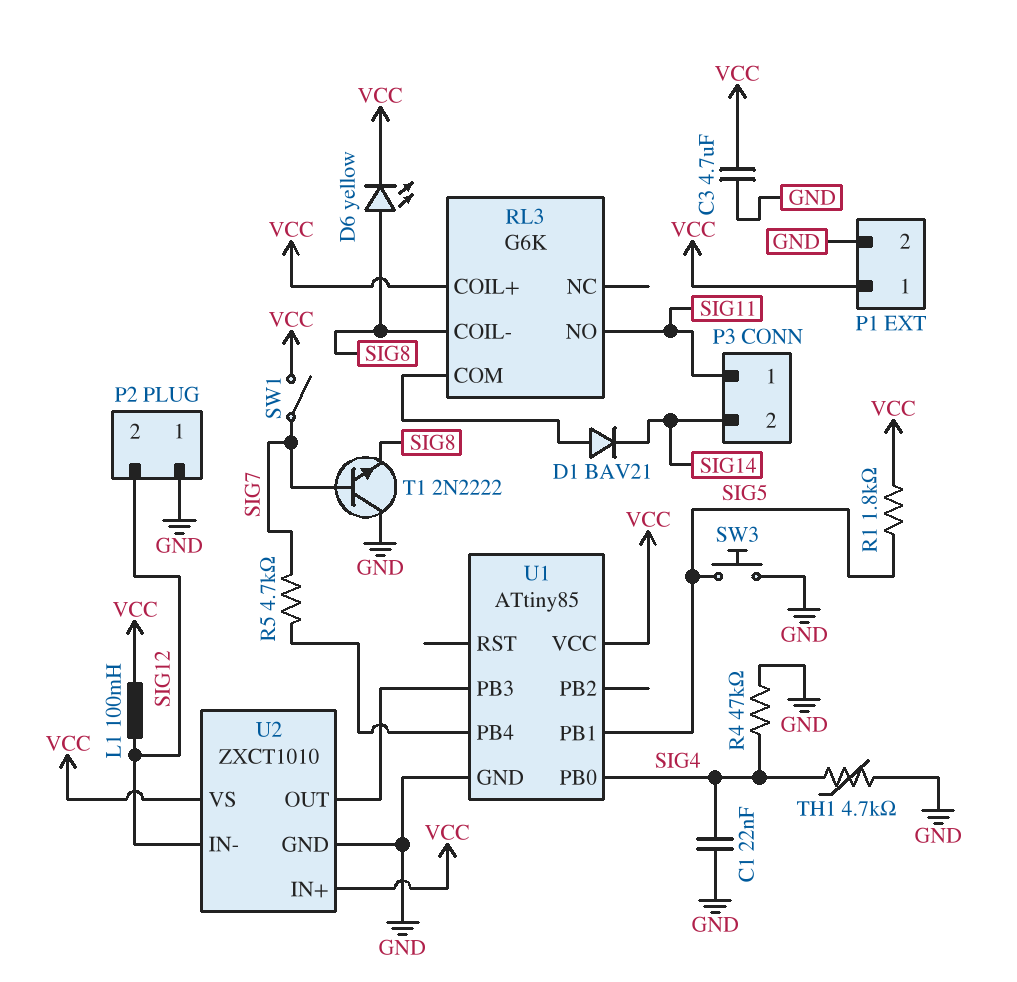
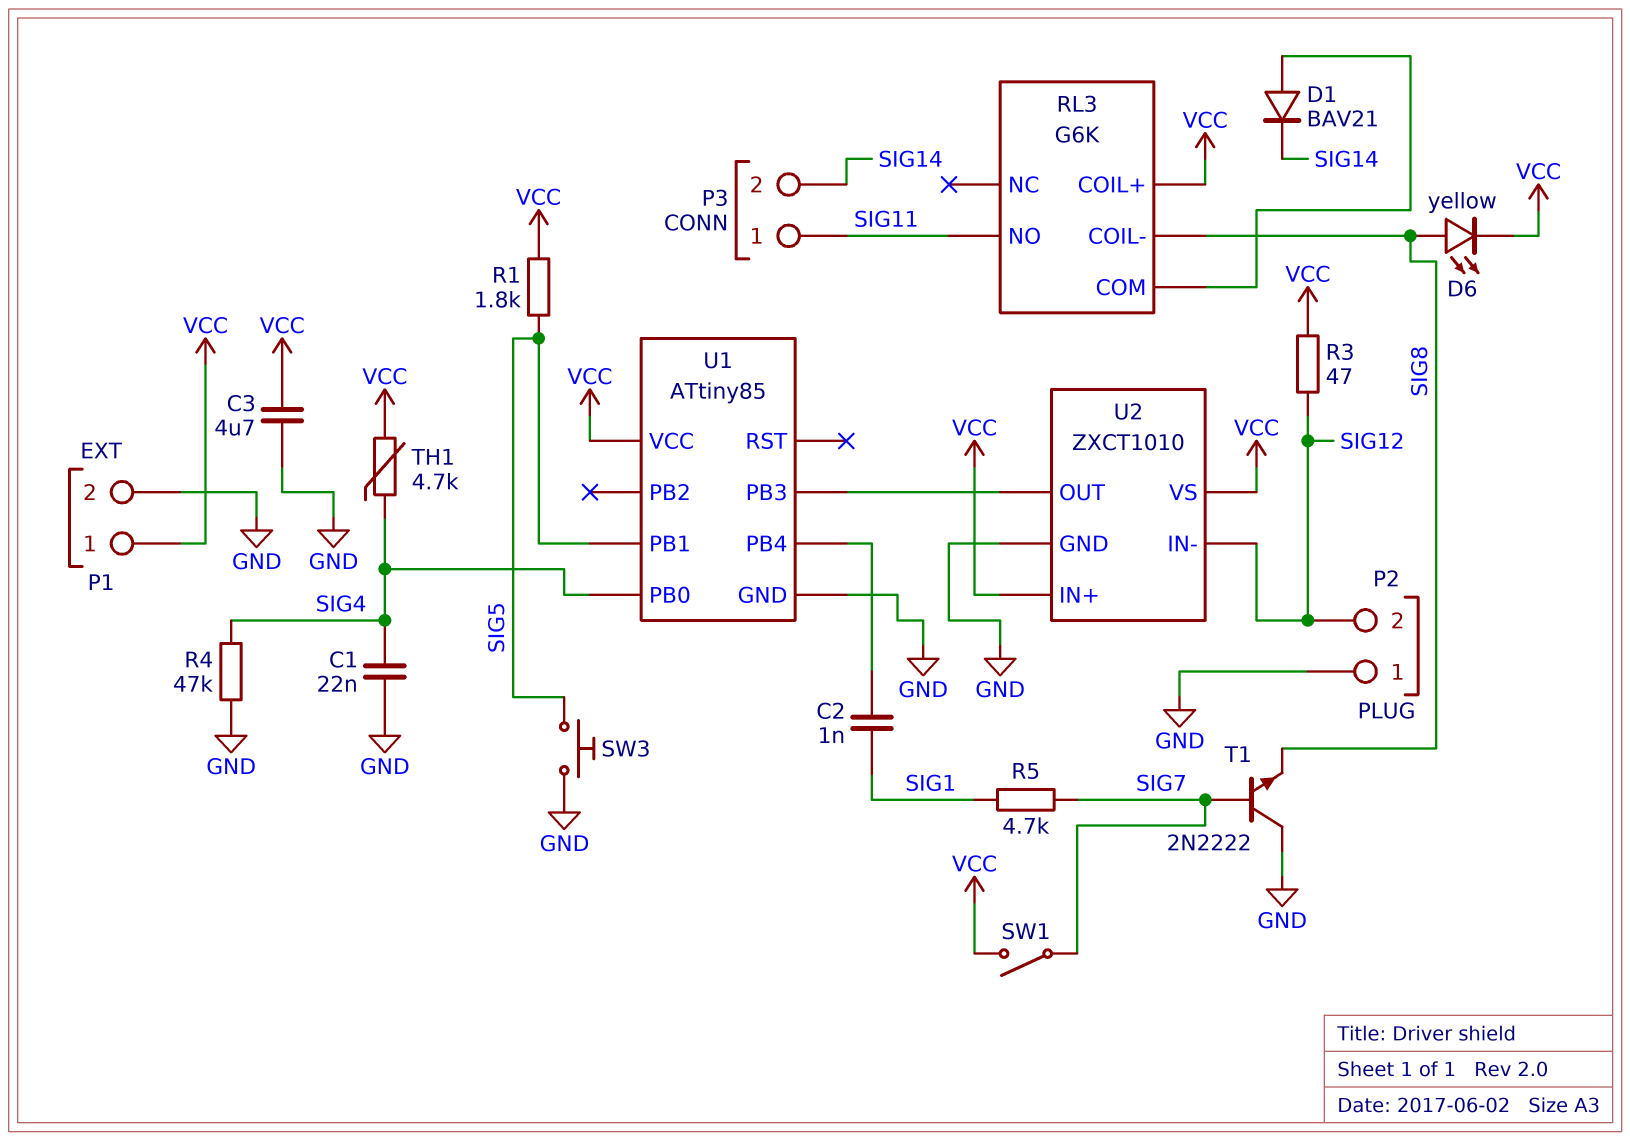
C2: none -> 1nF (SIG1, U1/PB4)
L1: 100mH (SIG12, VCC) -> none
R3: none -> 47 (SIG12, VCC)
R5: 4.7k (SIG7, U1/PB4) -> 4.7k (SIG1, SIG7)
TH1: 4.7k (GND, SIG4) -> 4.7k (SIG4, VCC)

